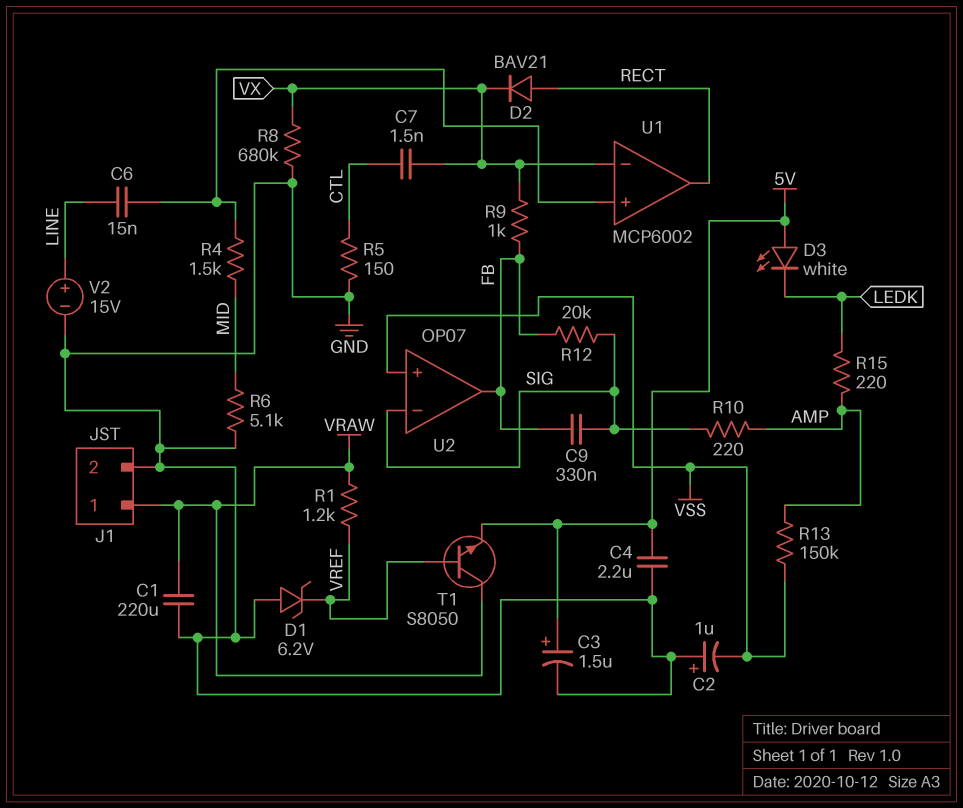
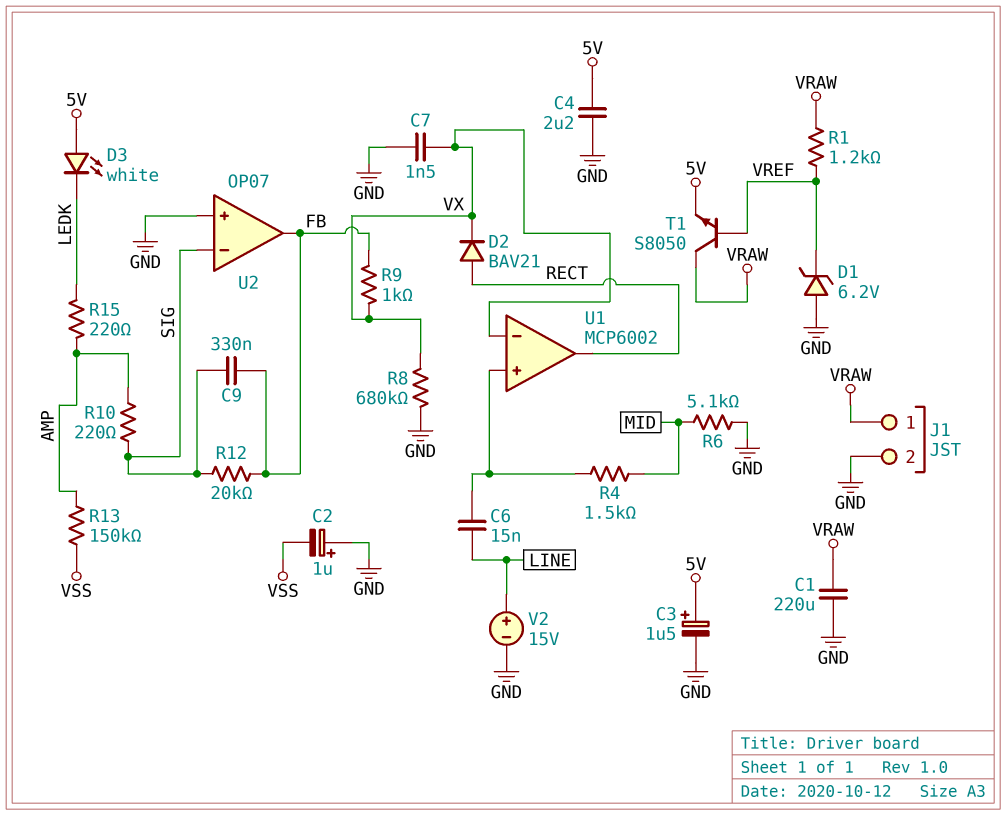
C7: 1.5nF (CTL, VX) -> 1.5nF (GND, VX)
R5: 150 (CTL, GND) -> none
U2 pin in+: VSS -> GND

